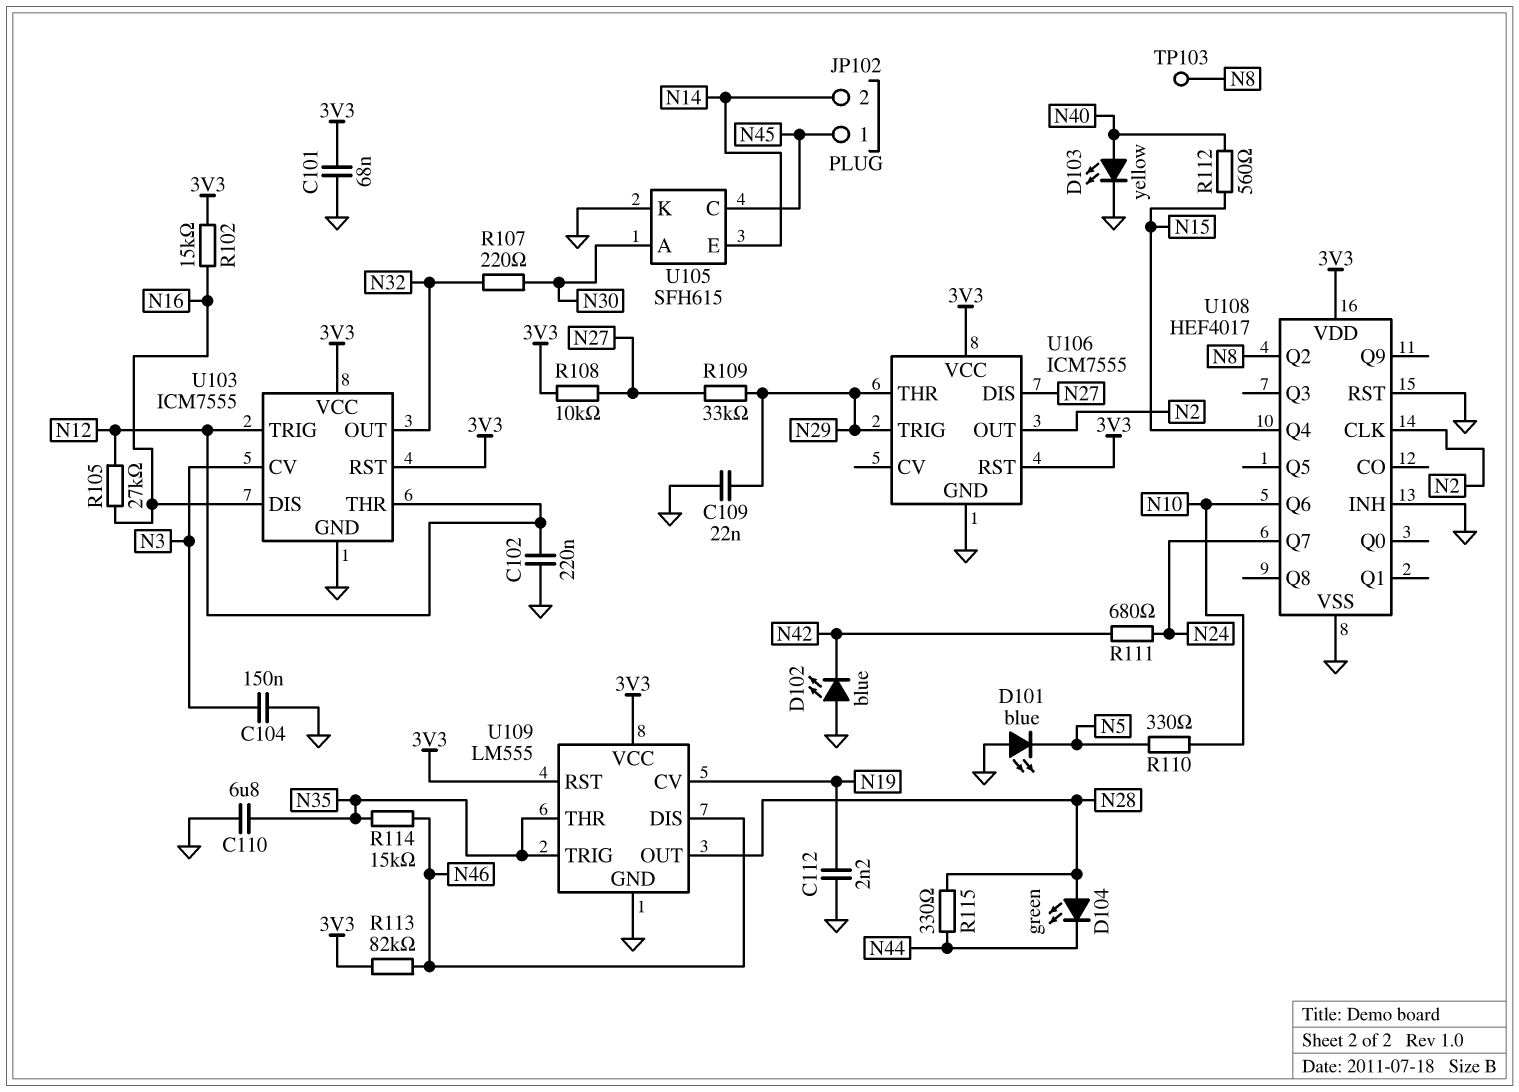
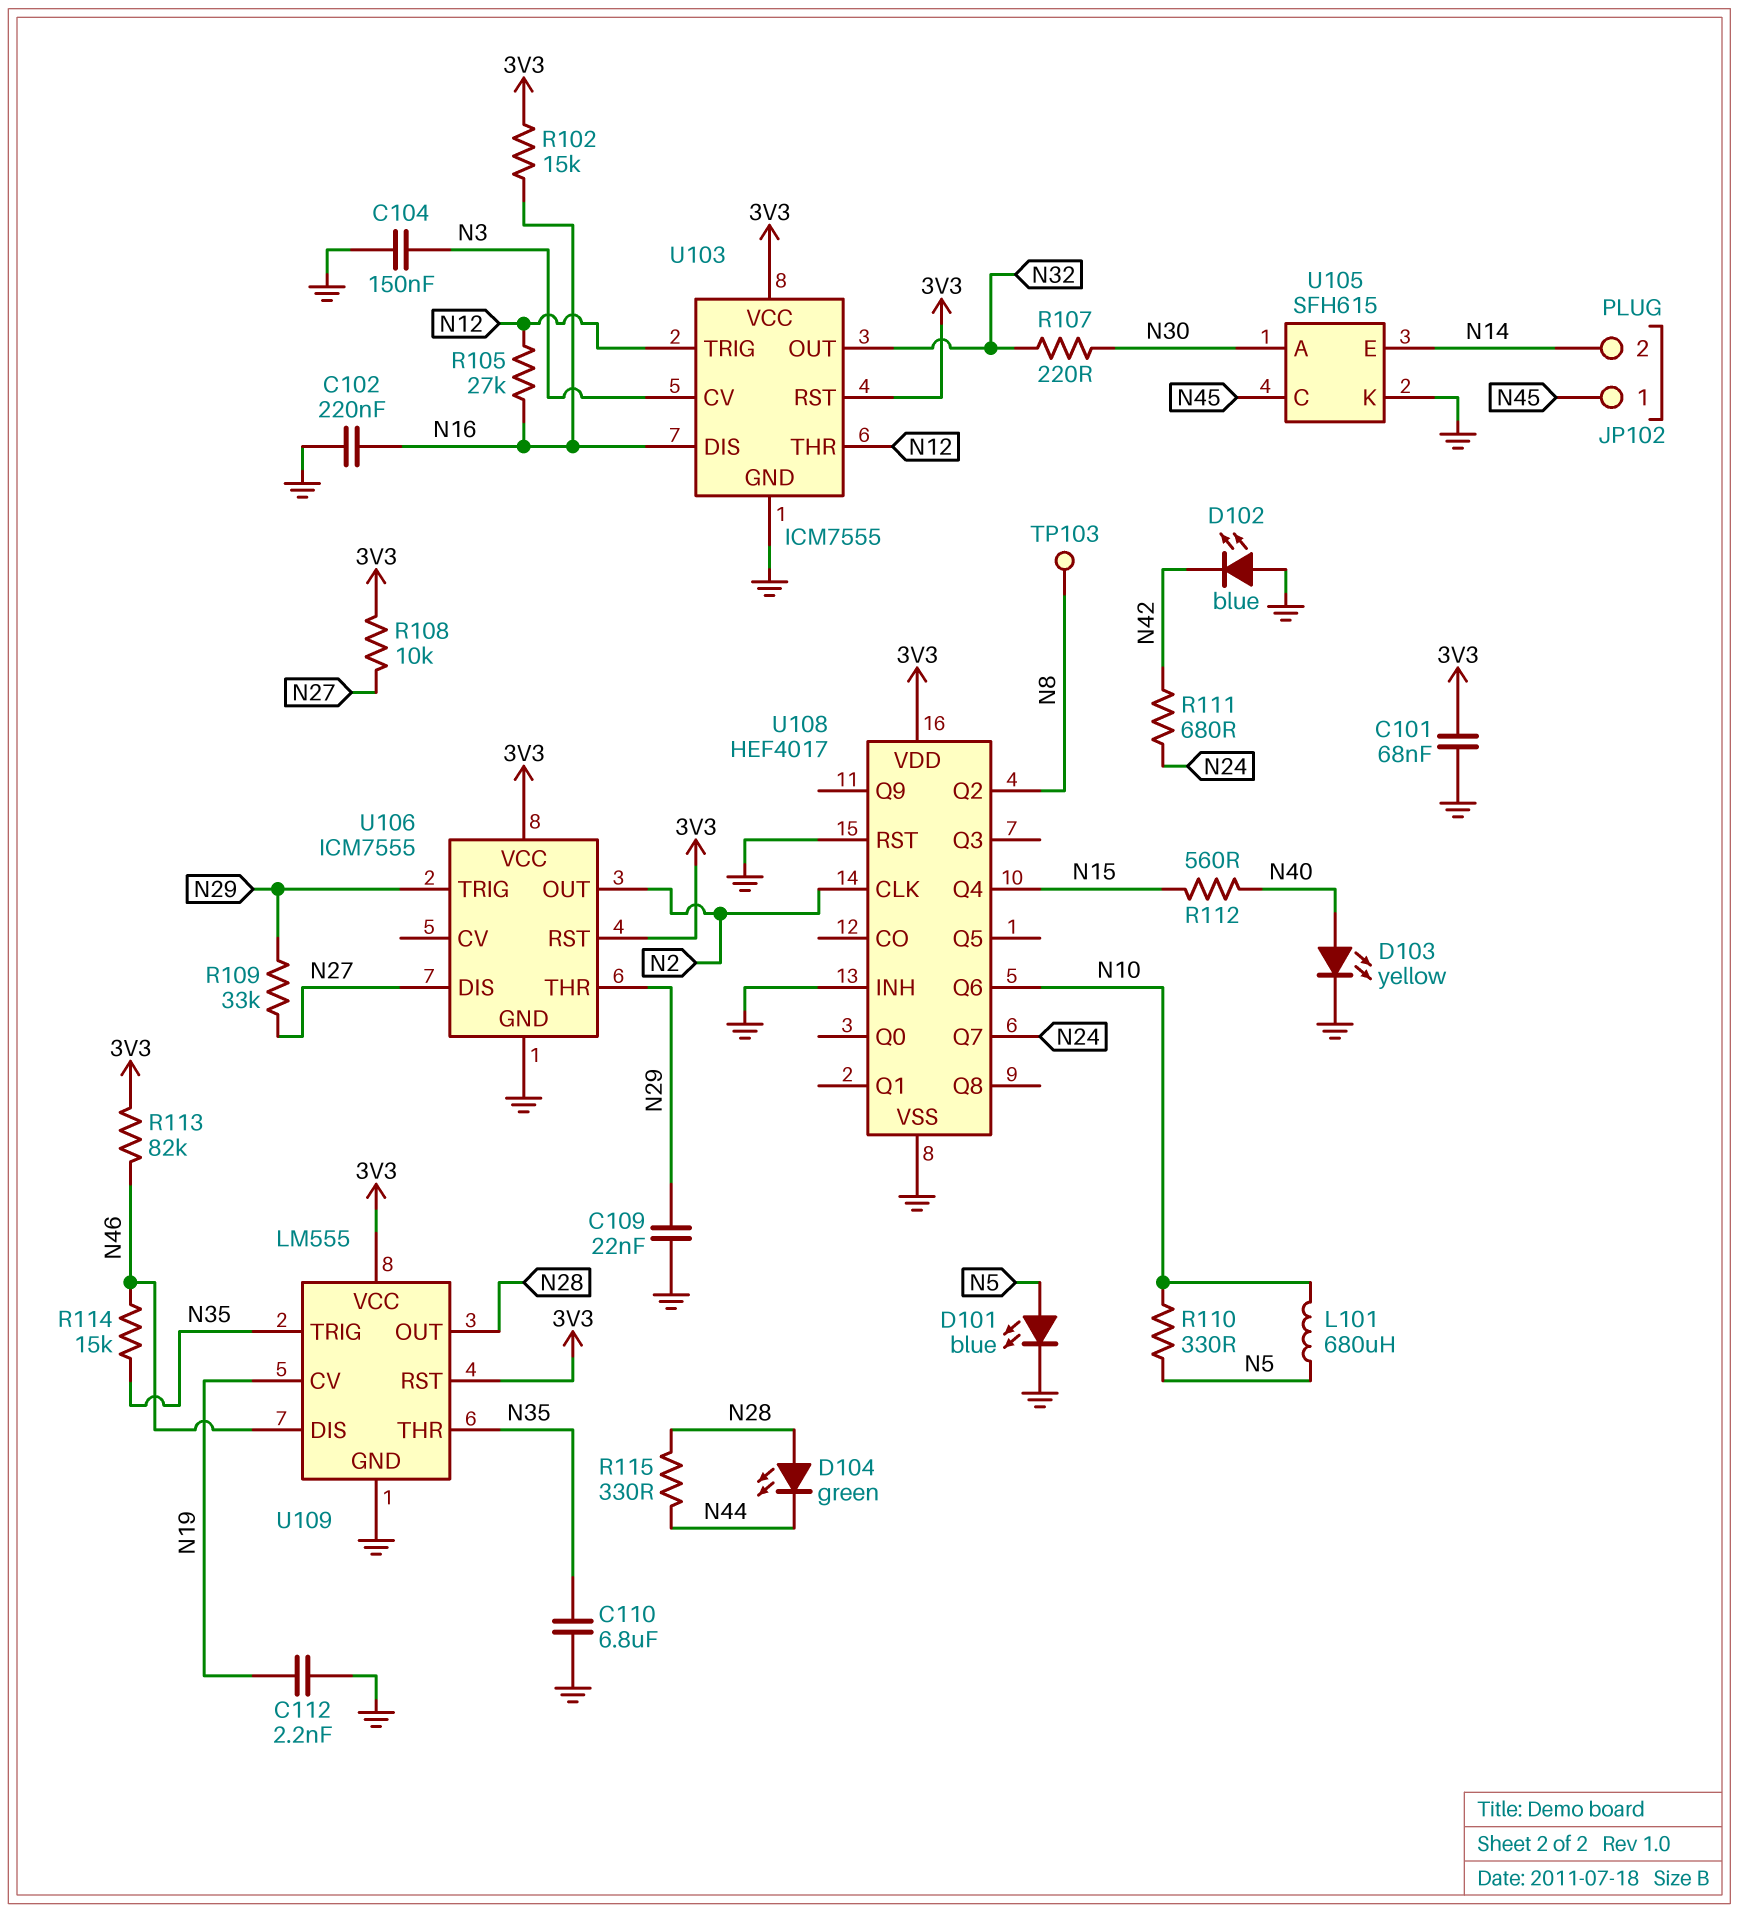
C102: 220nF (GND, N12) -> 220nF (GND, N16)
D101: LED blue (A GND, K N5) -> LED blue (A N5, K GND)
L101: none -> 680uH (N5, N10)

